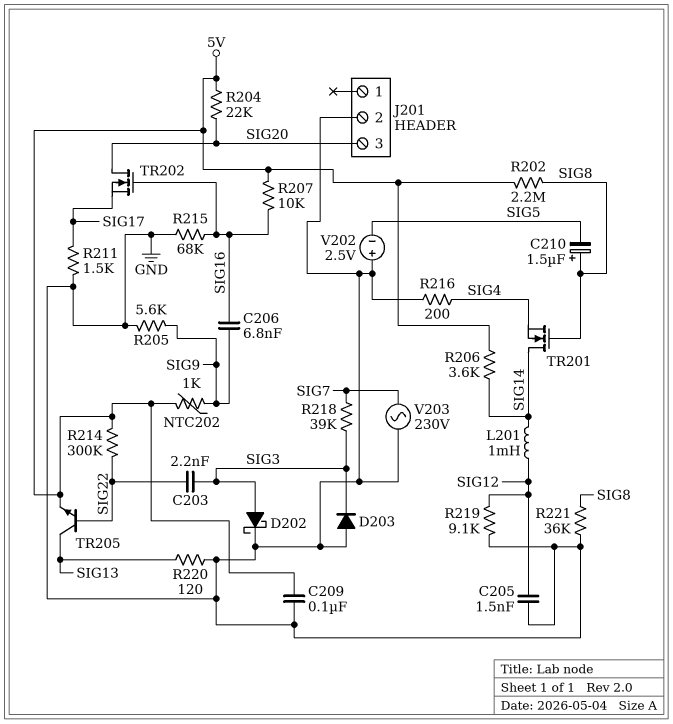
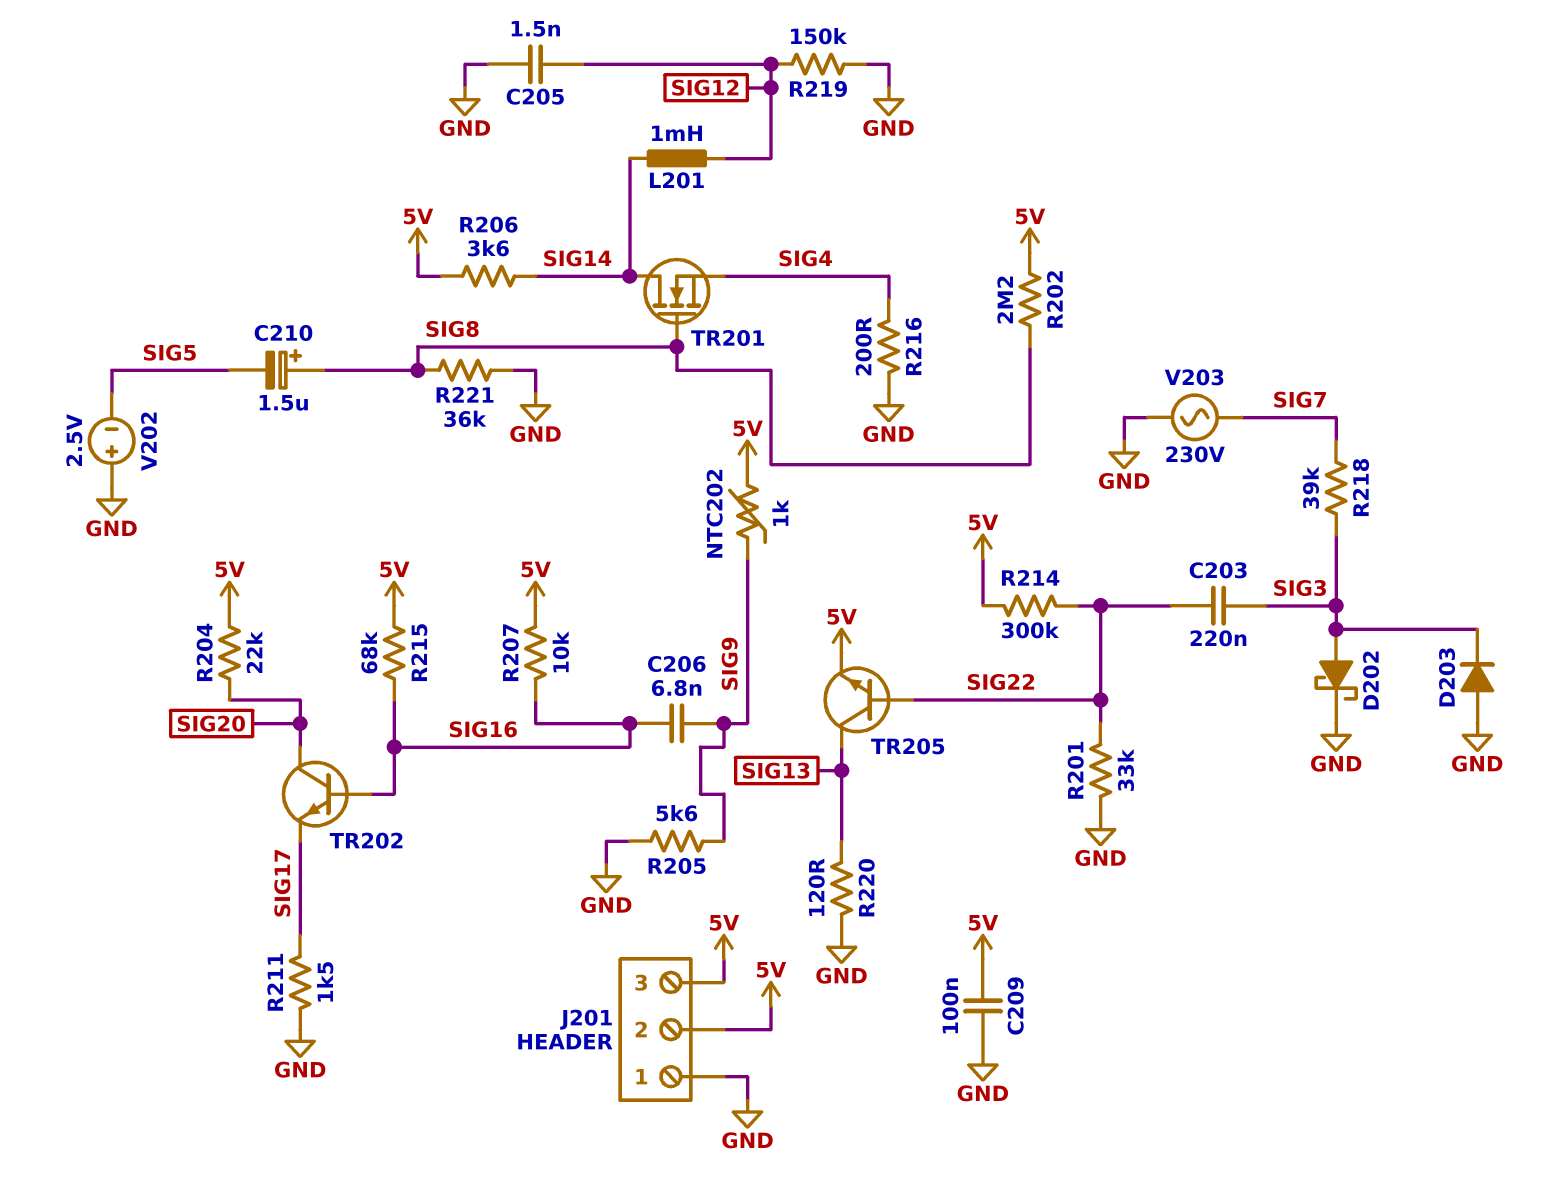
C203: 2.2nF (SIG3, SIG22) -> 220nF (SIG3, SIG22)
J201 pin 1: none -> GND
J201 pin 2: GND -> 5V
J201 pin 3: SIG20 -> 5V
R201: none -> 33k (GND, SIG22)
R215: 68k (GND, SIG16) -> 68k (5V, SIG16)
R219: 9.1k (GND, SIG12) -> 150k (GND, SIG12)
TR202: NMOS (G SIG16, D SIG20, S SIG17) -> NPN (B SIG16, C SIG20, E SIG17)

